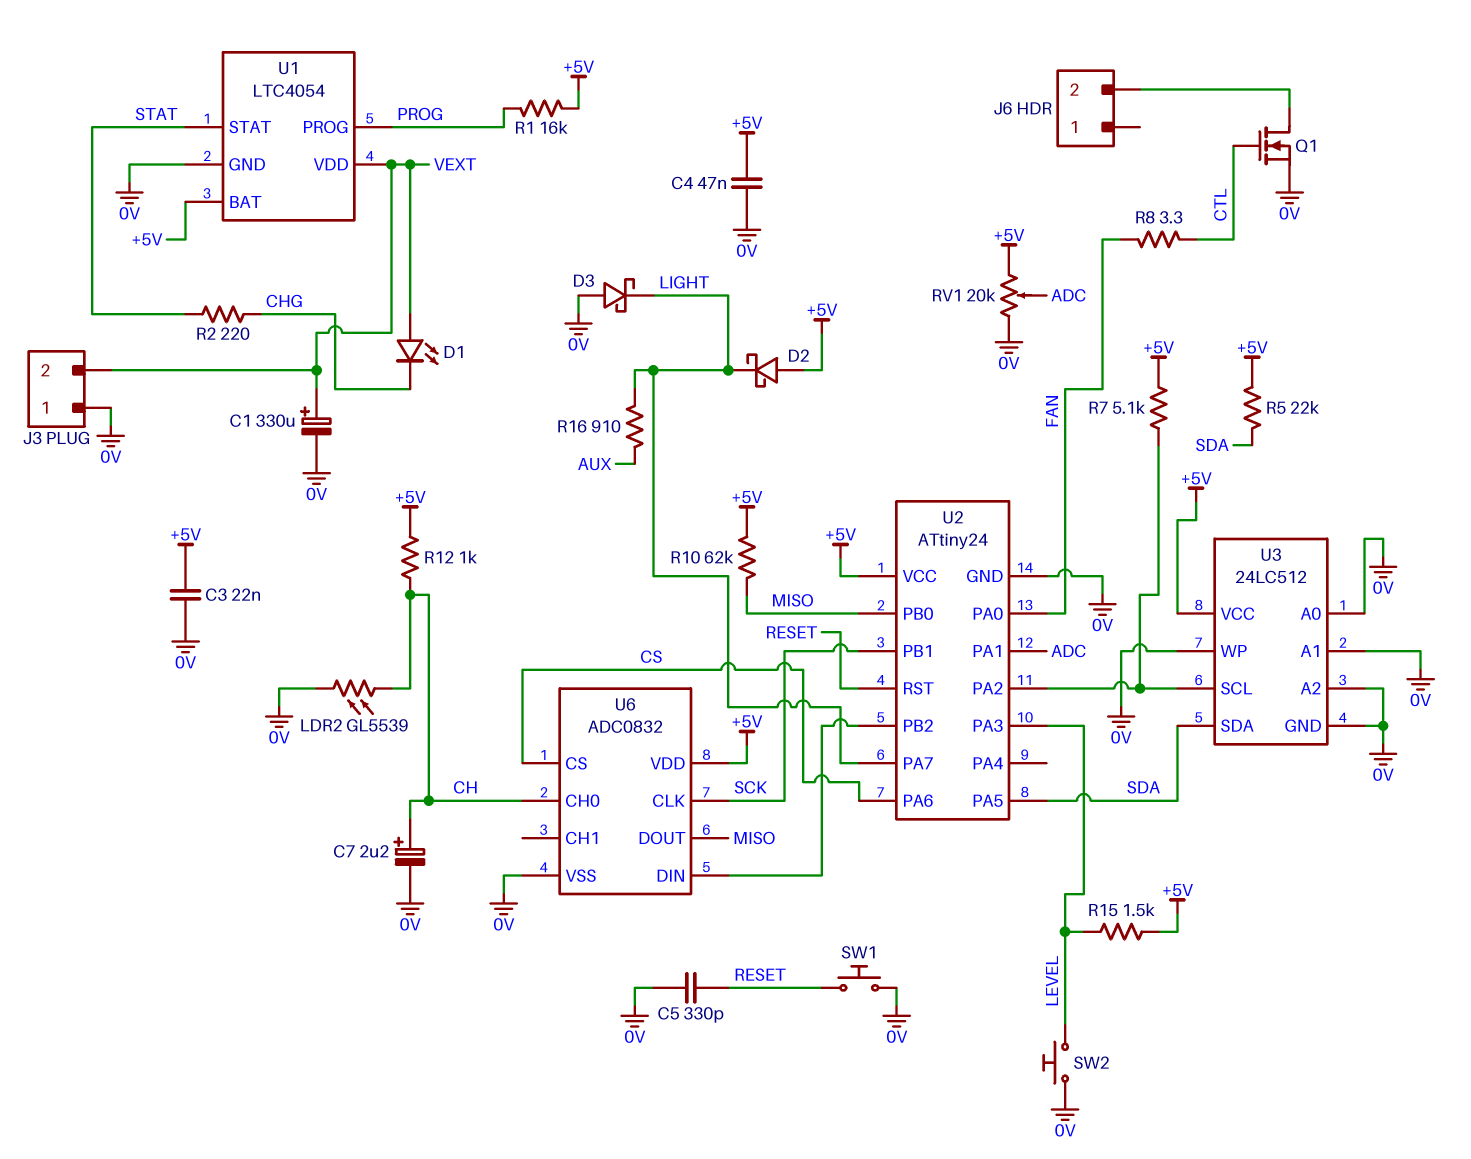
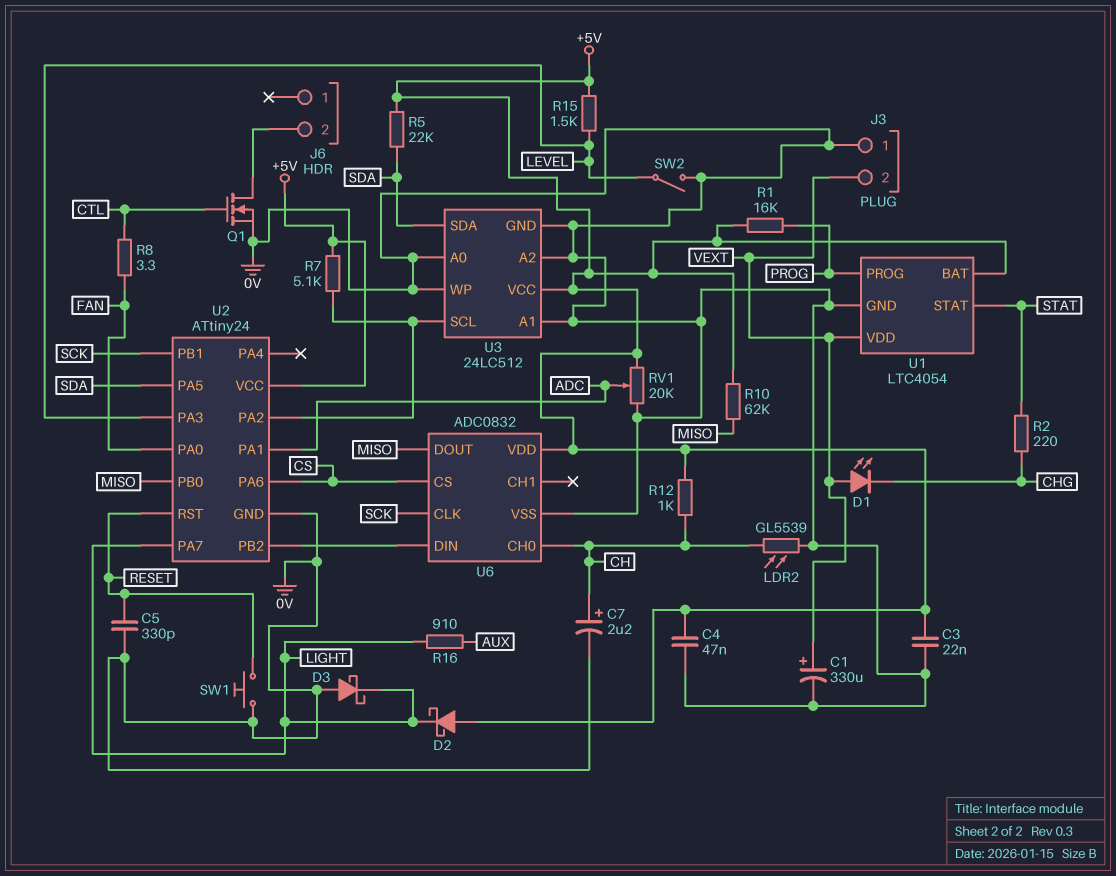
SW2: button (0V, LEVEL) -> switch (0V, LEVEL)

